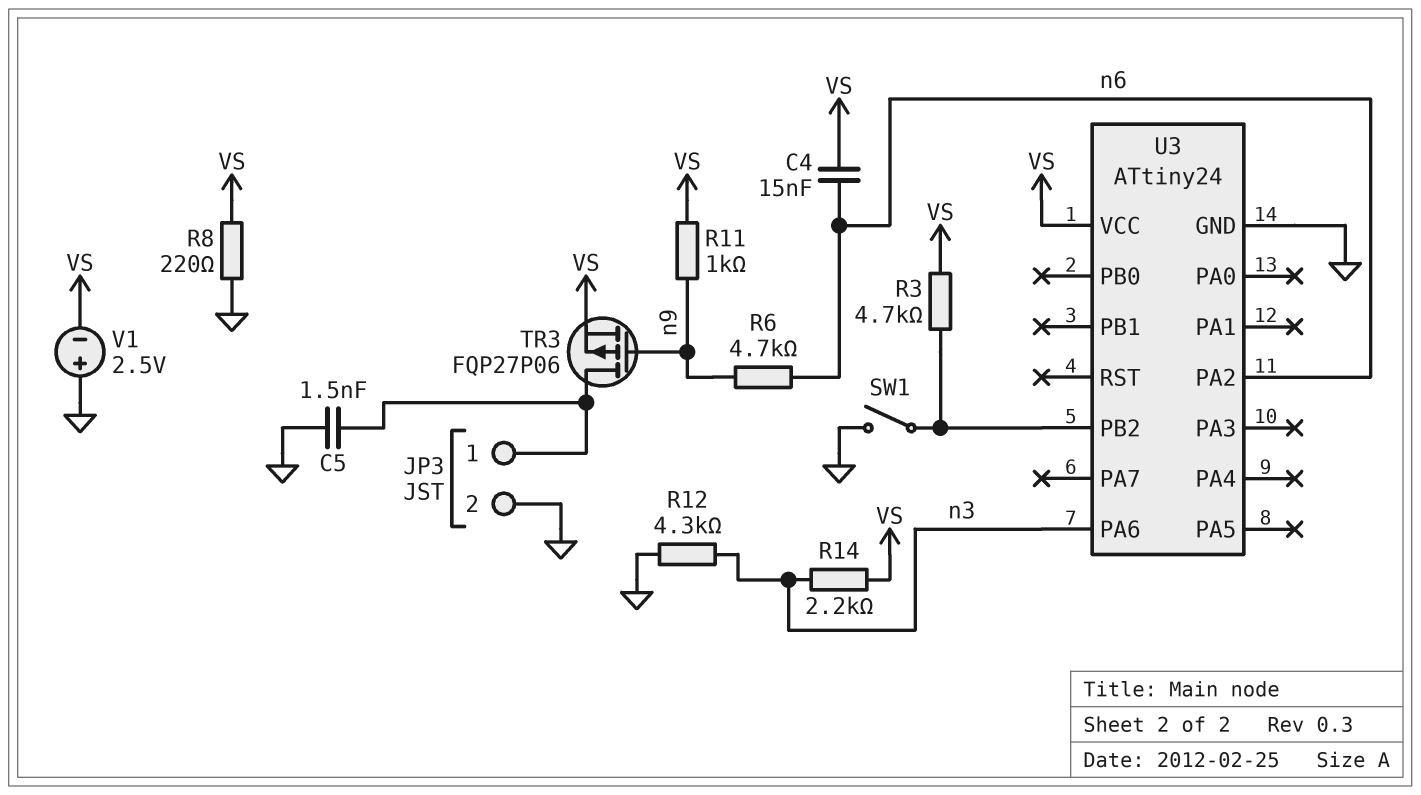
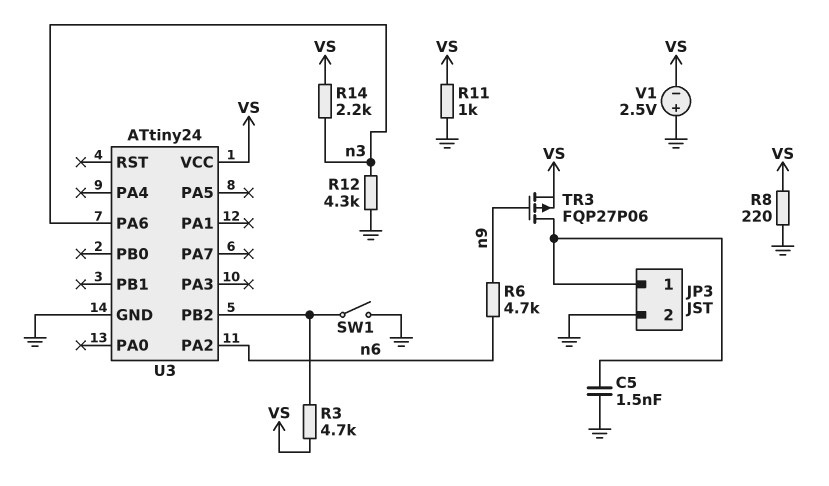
C4: 15nF (VS, n6) -> none
R11: 1k (VS, n9) -> 1k (GND, VS)

